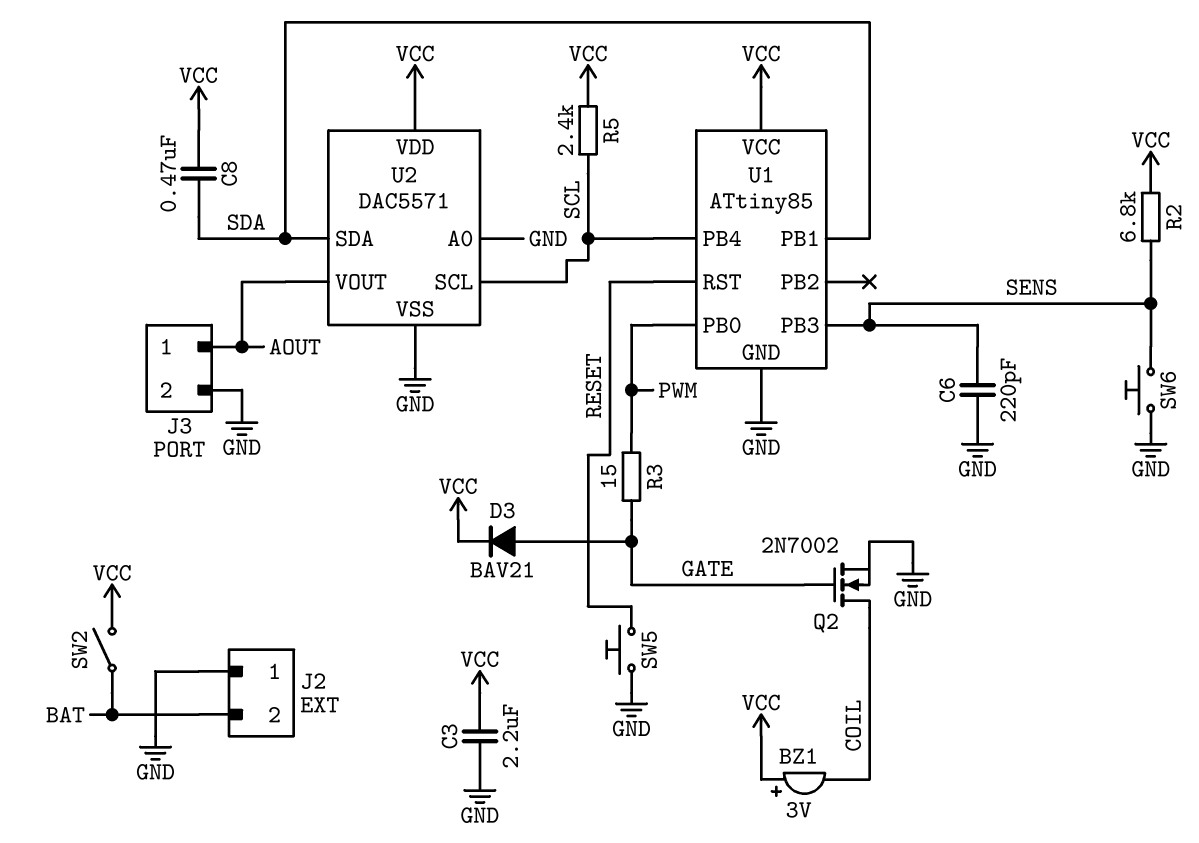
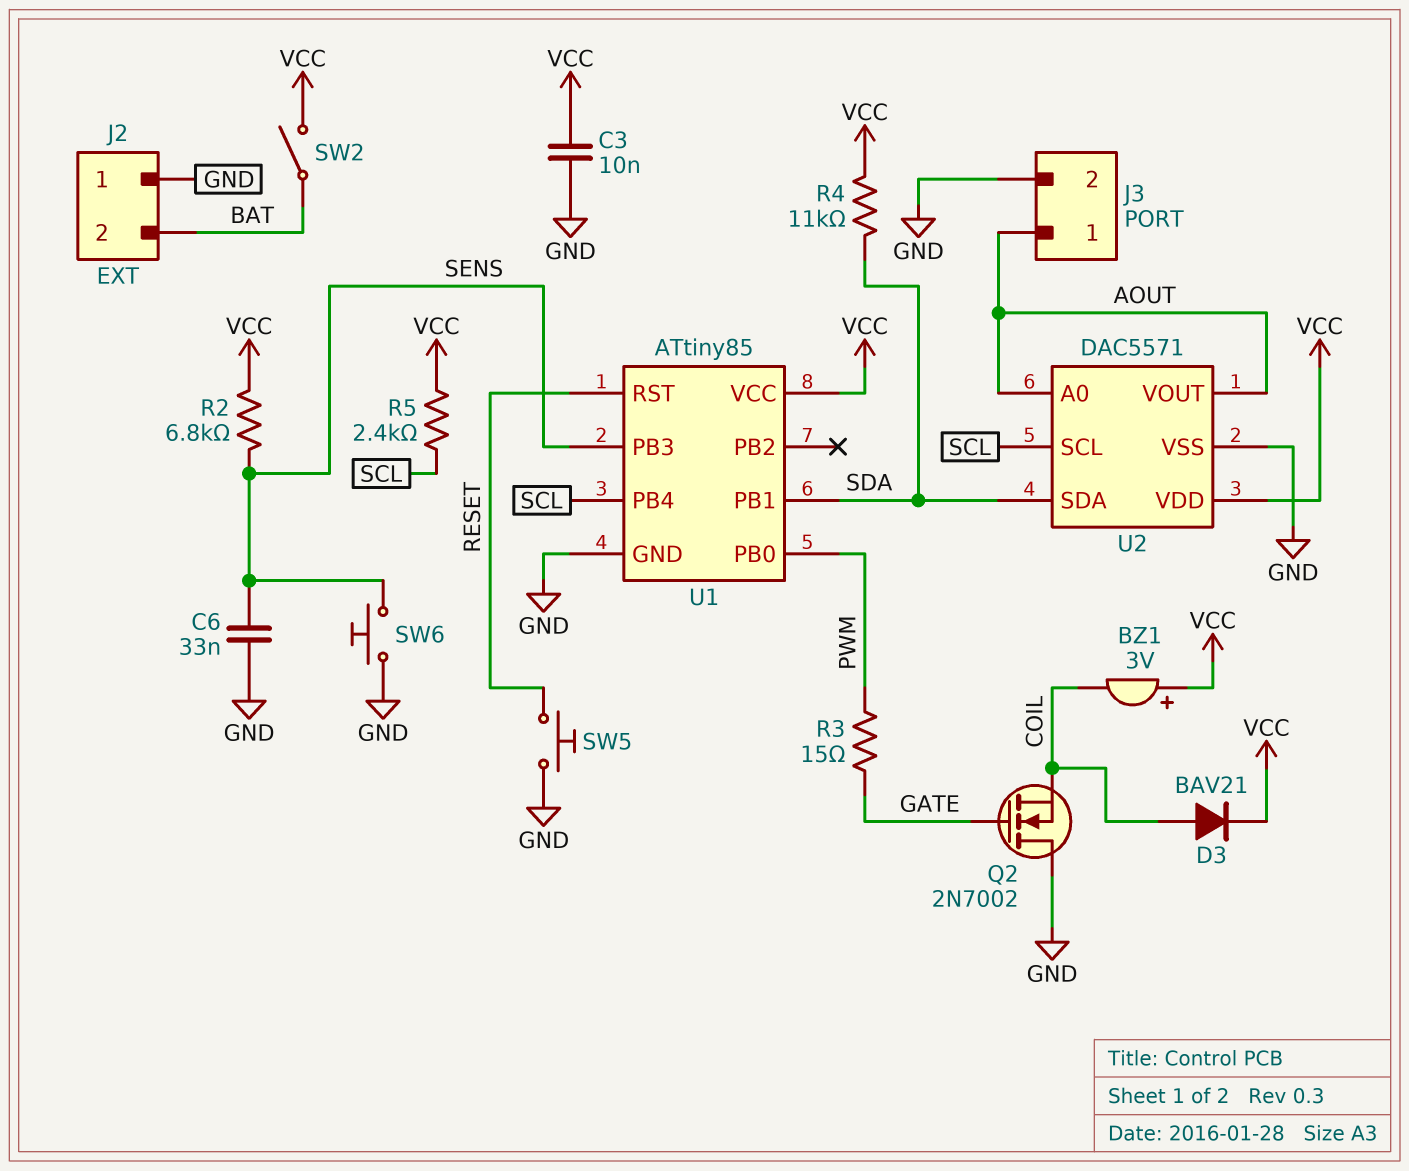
C3: 2.2uF (GND, VCC) -> 10nF (GND, VCC)
C6: 220pF (GND, SENS) -> 33nF (GND, SENS)
C8: 470nF (SDA, VCC) -> none
D3: diode BAV21 (A GATE, K VCC) -> diode BAV21 (A COIL, K VCC)
Q2: NMOS 2N7002 (G GATE, D COIL, S GND) -> NMOS 2N7002 (G GATE, D GND, S COIL)
R4: none -> 11k (SDA, VCC)
U2 pin A0: GND -> AOUT

